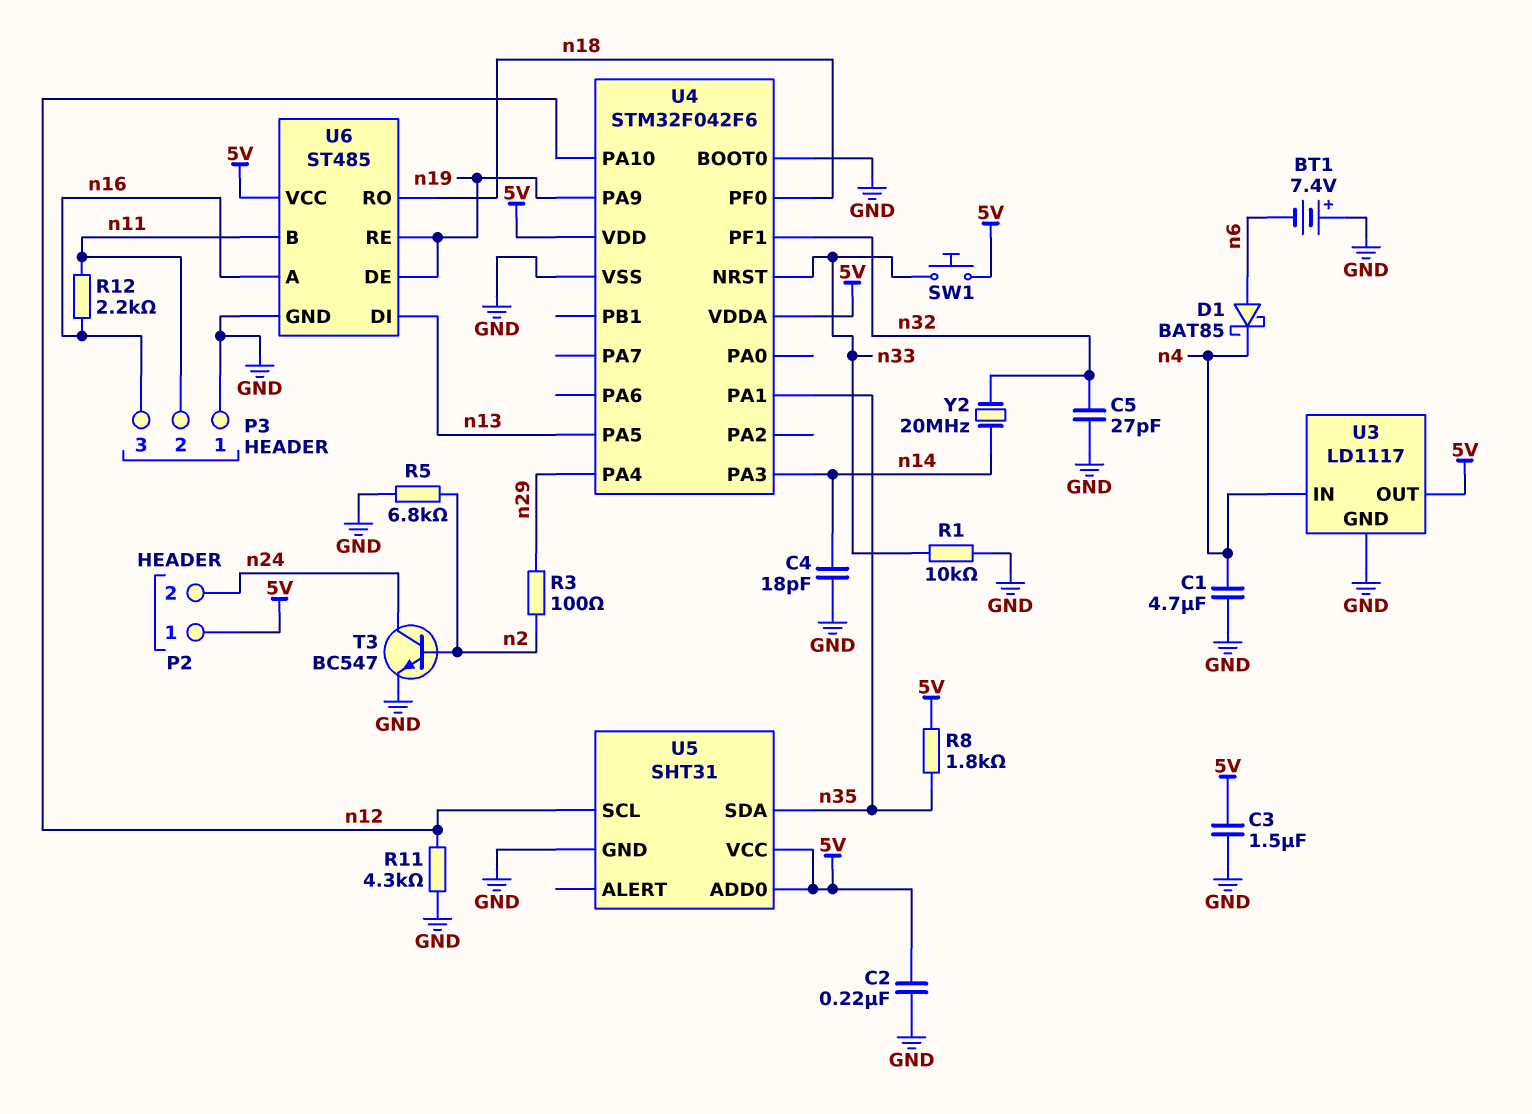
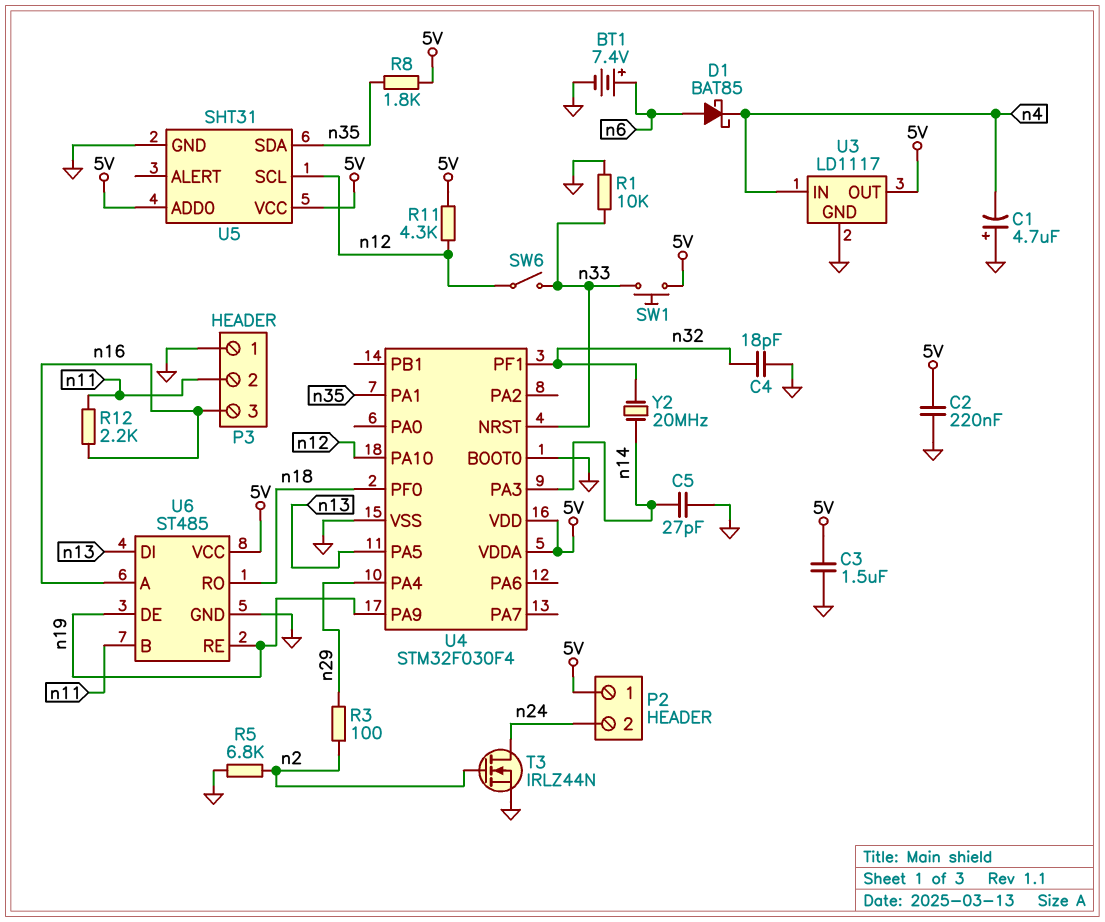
BT1: 7.4V (plus GND, minus n6) -> 7.4V (plus n6, minus GND)
C1: 4.7uF (GND, n4) -> 4.7uF (plus GND, minus n4)
C4: 18pF (GND, n14) -> 18pF (GND, n32)
C5: 27pF (GND, n32) -> 27pF (GND, n14)
R11: 4.3k (GND, n12) -> 4.3k (5V, n12)
SW6: none -> switch (n12, n33)
T3: NPN BC547 (B n2, C n24, E GND) -> NMOS IRLZ44N (G n2, D n24, S GND)
U4: STM32F042F6 -> STM32F030F4

